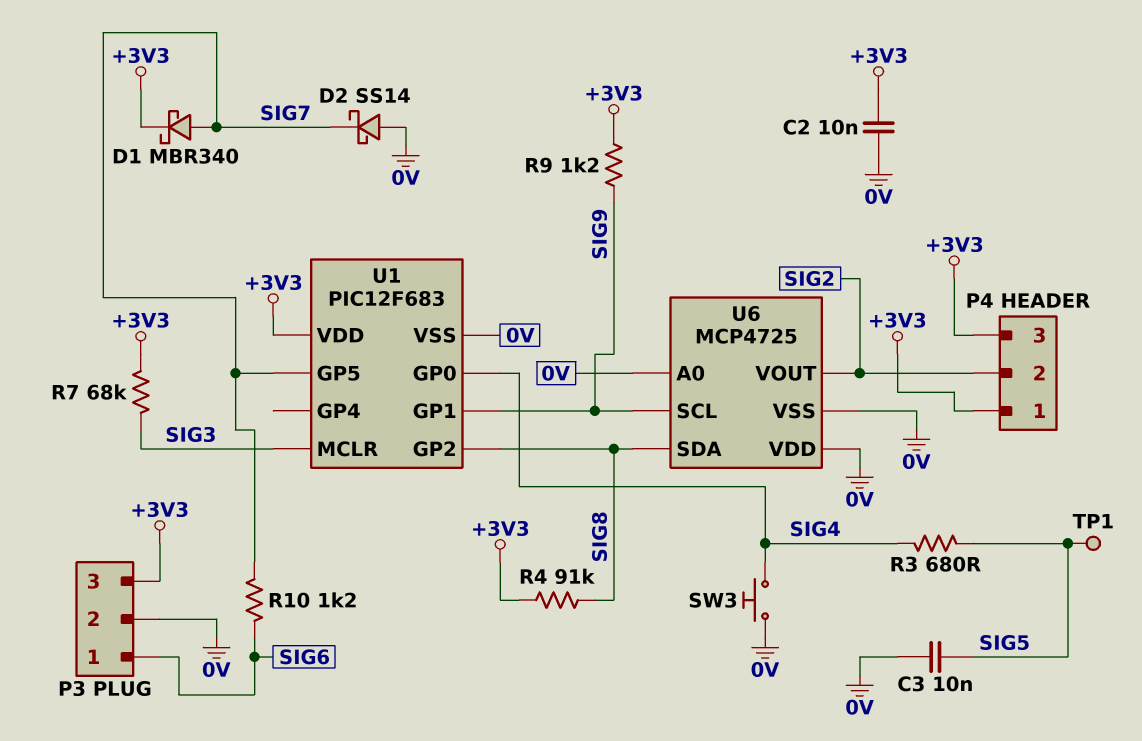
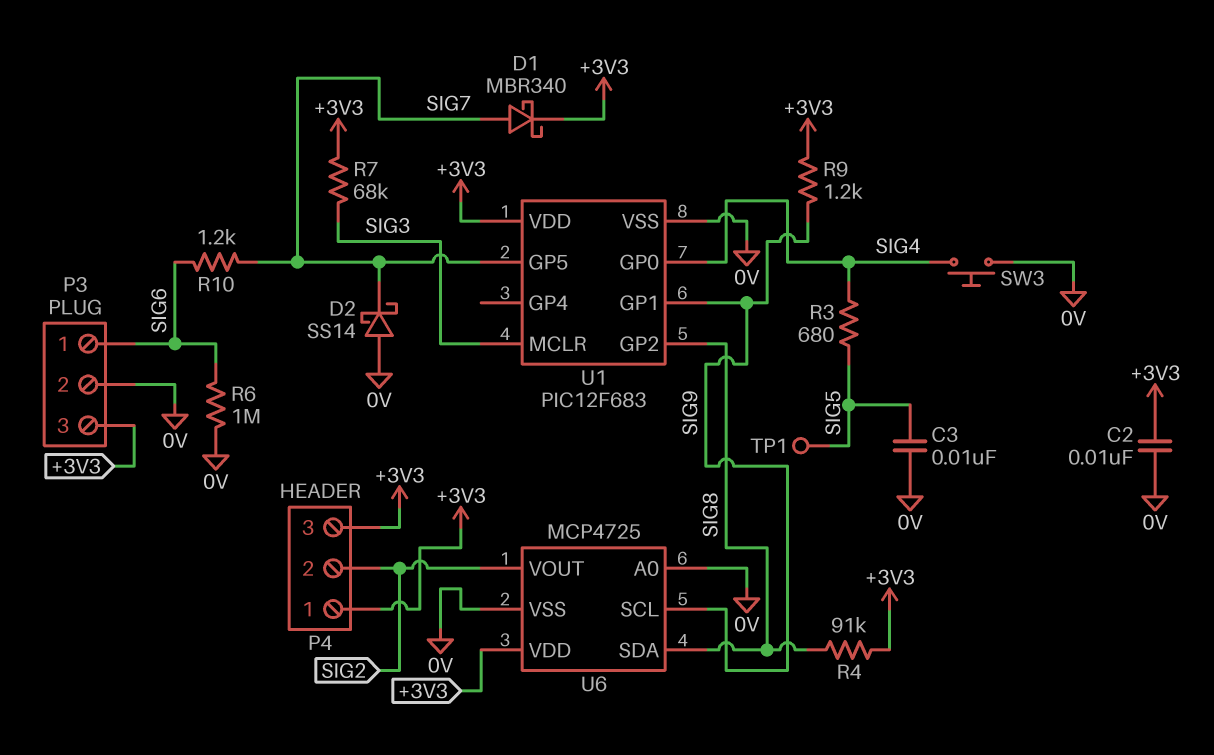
R6: none -> 1M (0V, SIG6)
U6 pin VDD: 0V -> +3V3

